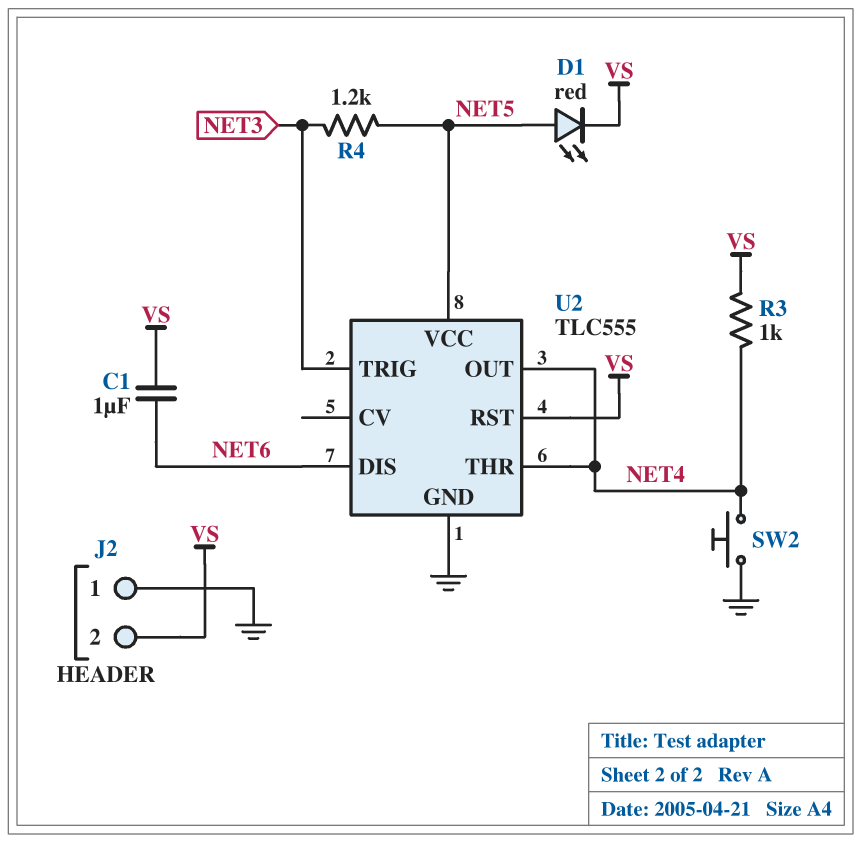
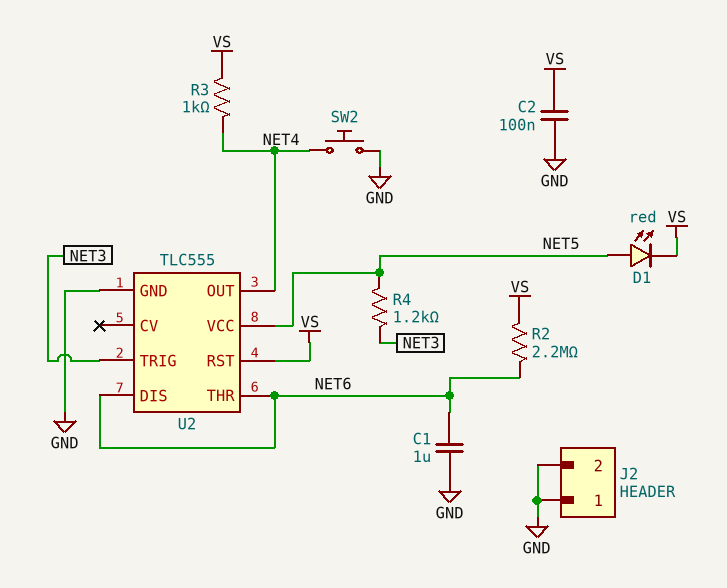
C1: 1uF (NET6, VS) -> 1uF (GND, NET6)
C2: none -> 100nF (GND, VS)
J2 pin 2: VS -> GND
R2: none -> 2.2M (NET6, VS)
U2 pin THR: NET4 -> NET6

